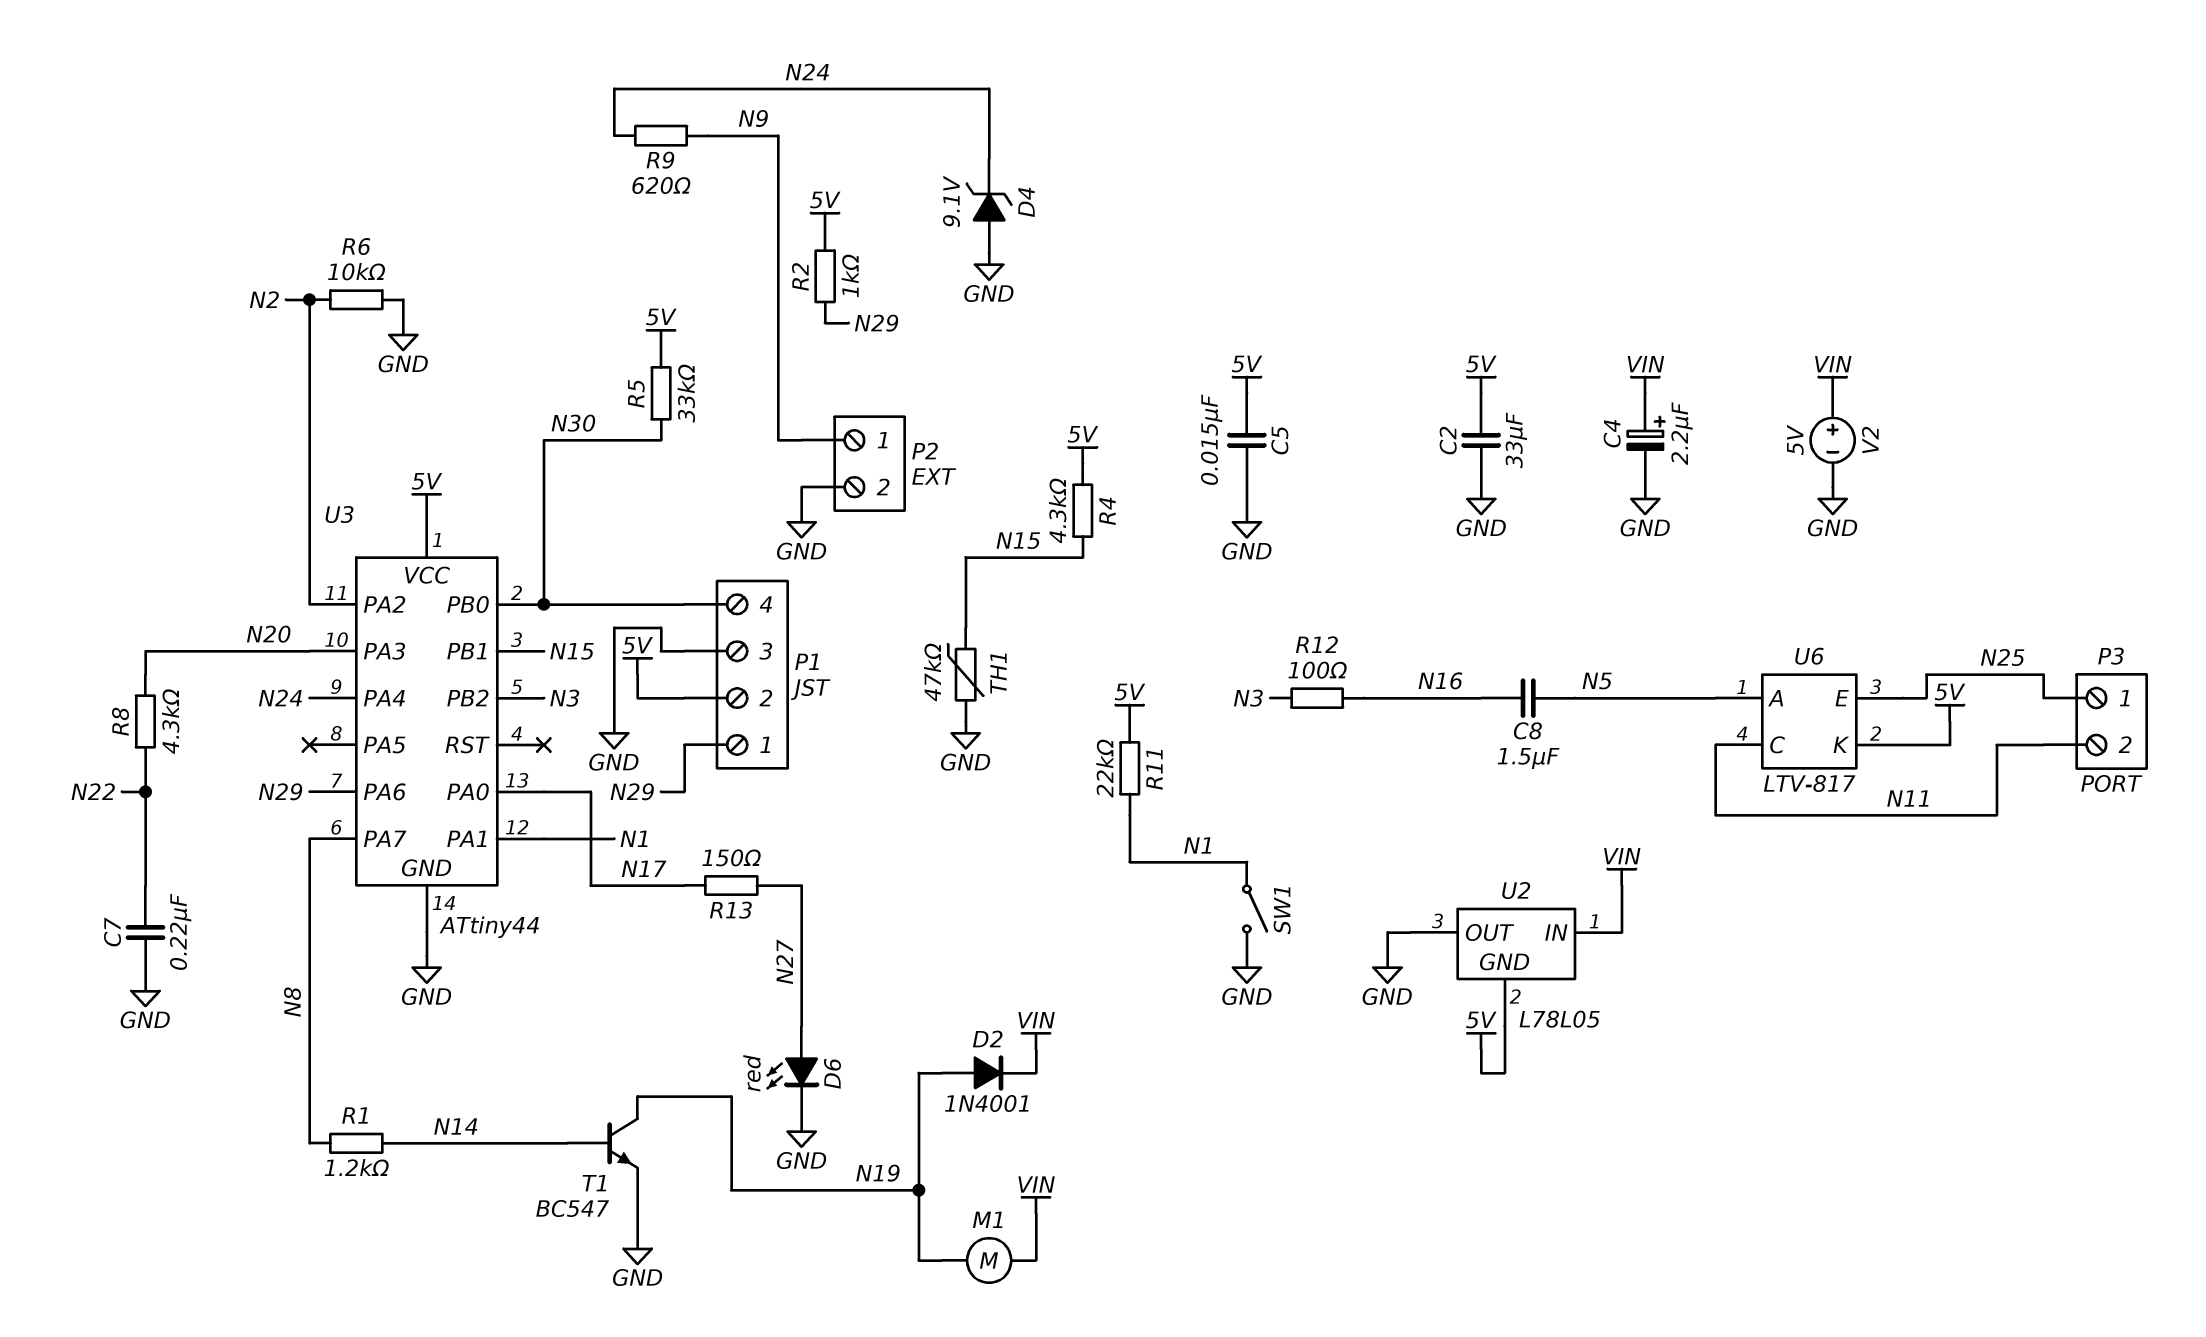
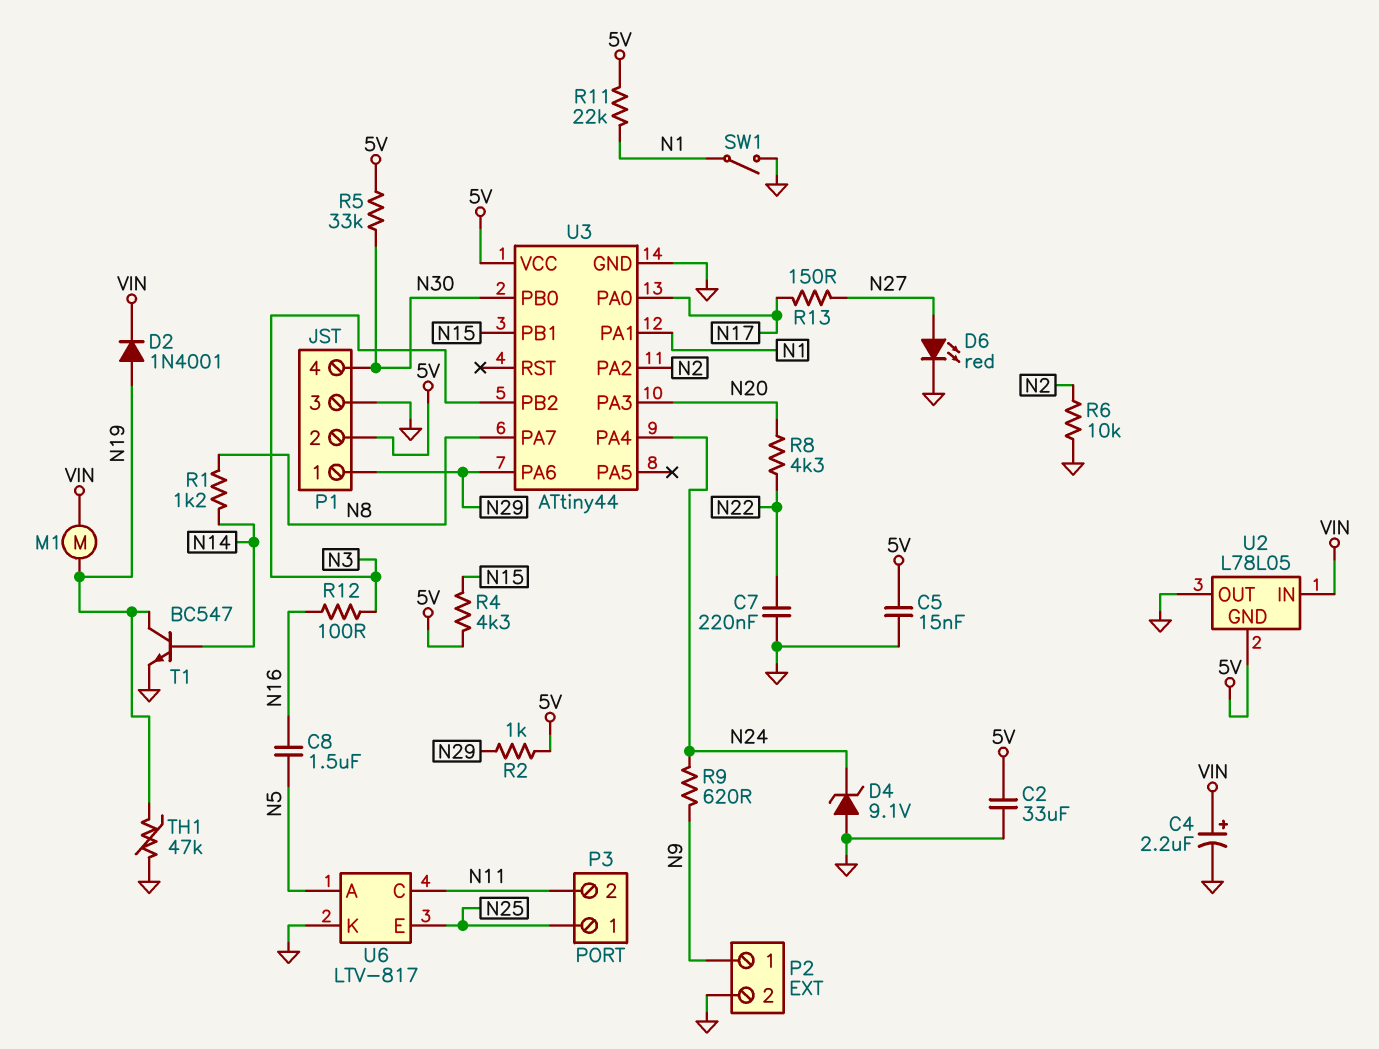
TH1: 47k (GND, N15) -> 47k (GND, N19)
U6 pin K: 5V -> GND
V2: 5V (plus VIN, minus GND) -> none

